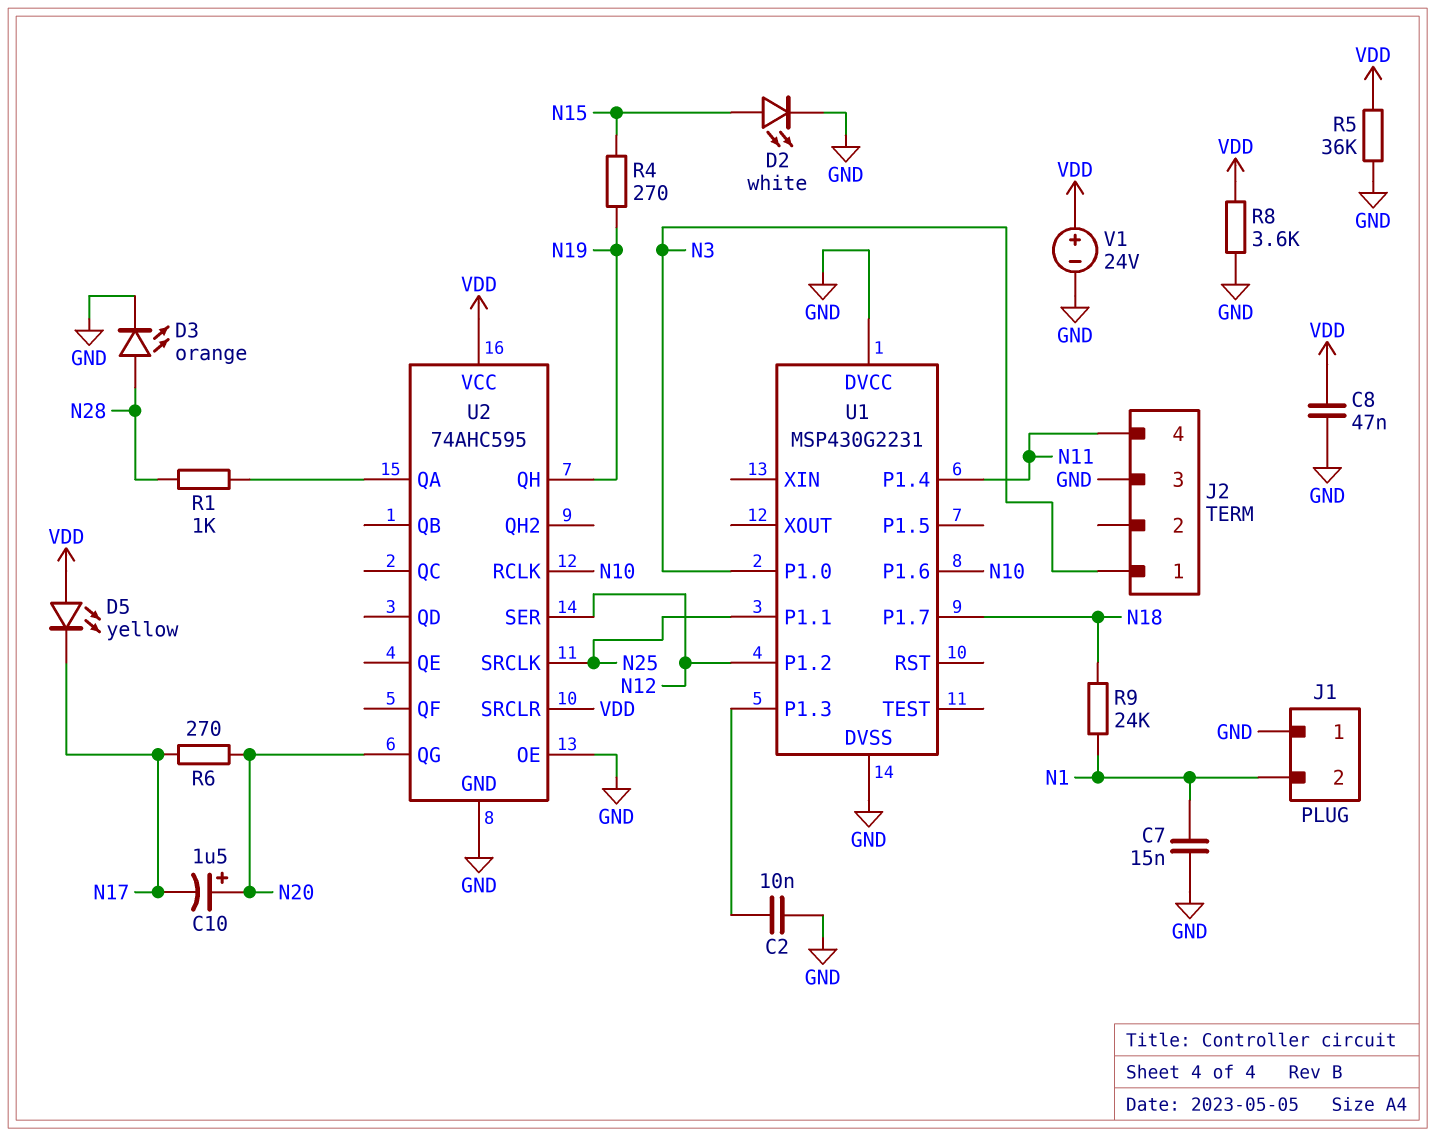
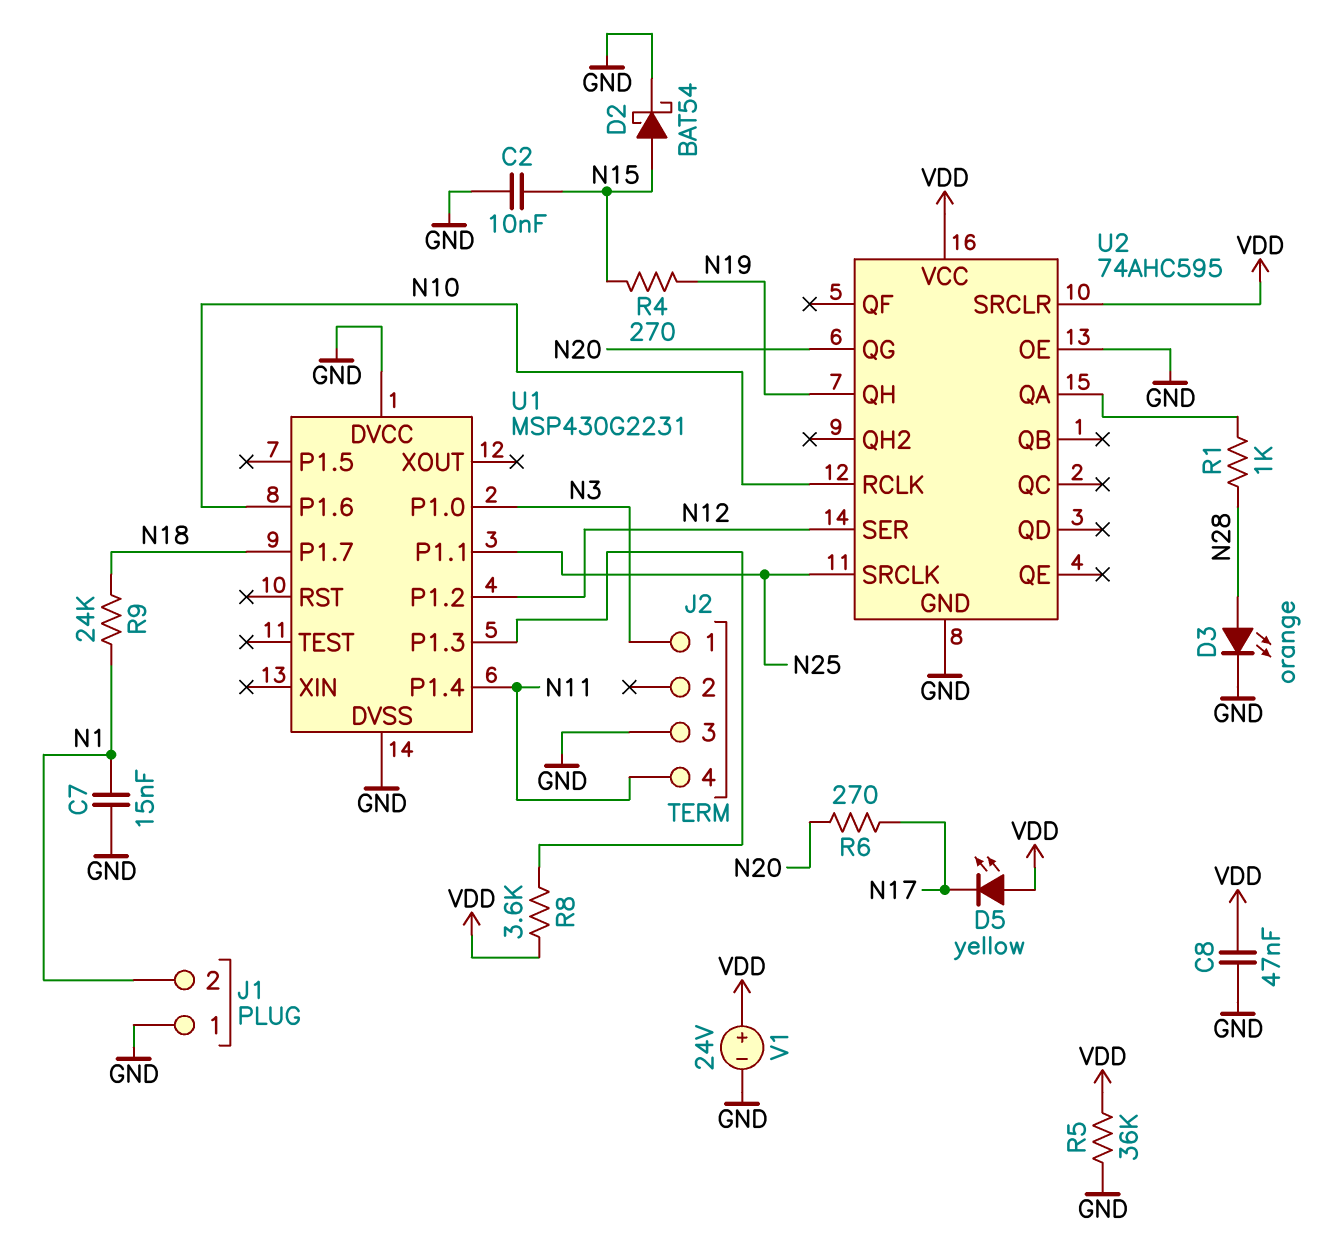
C2: 10nF (GND, U1/P1.3) -> 10nF (GND, N15)
C10: 1.5uF (plus N20, minus N17) -> none
D2: LED white (A N15, K GND) -> schottky BAT54 (A N15, K GND)
R8: 3.6k (GND, VDD) -> 3.6k (U1/P1.3, VDD)

